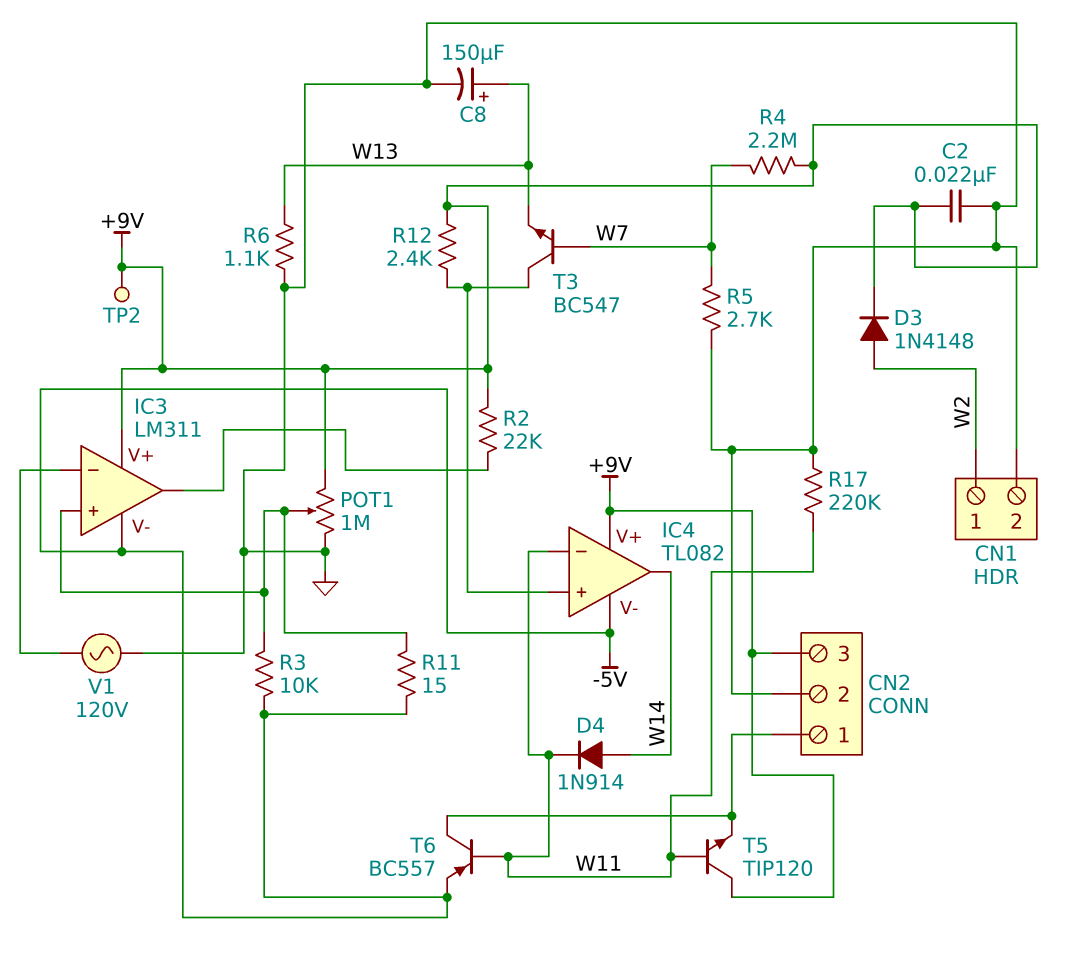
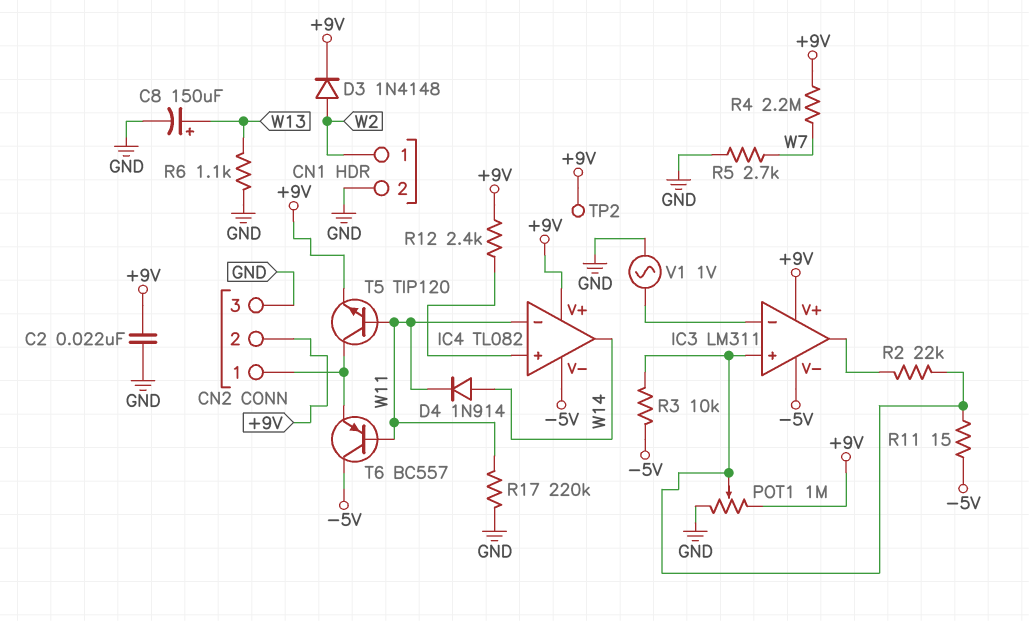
CN2 pin 2: GND -> +9V
CN2 pin 3: +9V -> GND
R2: 22k (+9V, IC3/out) -> 22k (IC3/in+, IC3/out)
T3: NPN BC547 (B W7, C IC4/in+, E W13) -> none
T5: NPN TIP120 (B W11, C +9V, E CN2/1) -> NPN TIP120 (B W11, C CN2/1, E +9V)
T6: PNP BC557 (B W11, C CN2/1, E -5V) -> PNP BC557 (B W11, C -5V, E CN2/1)
V1: AC 120V (GND, IC3/in-) -> AC 1V (GND, IC3/in-)

